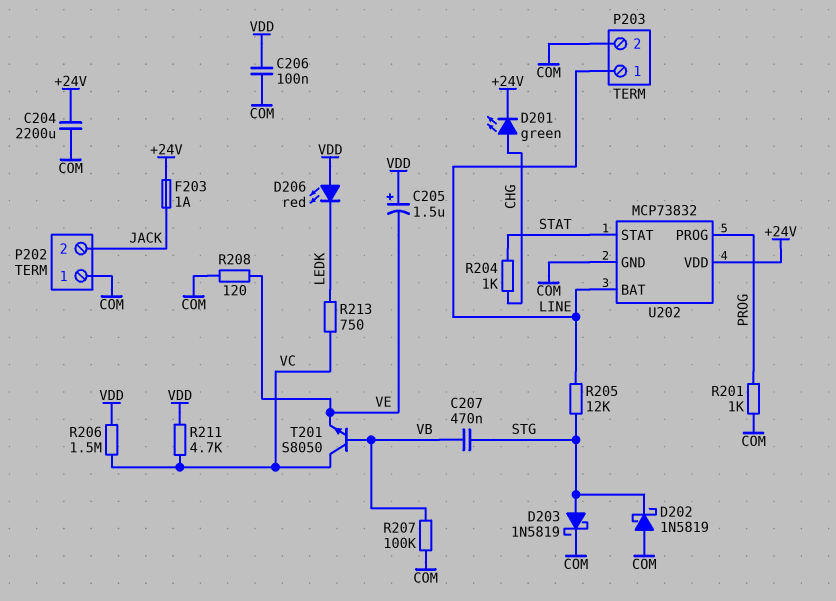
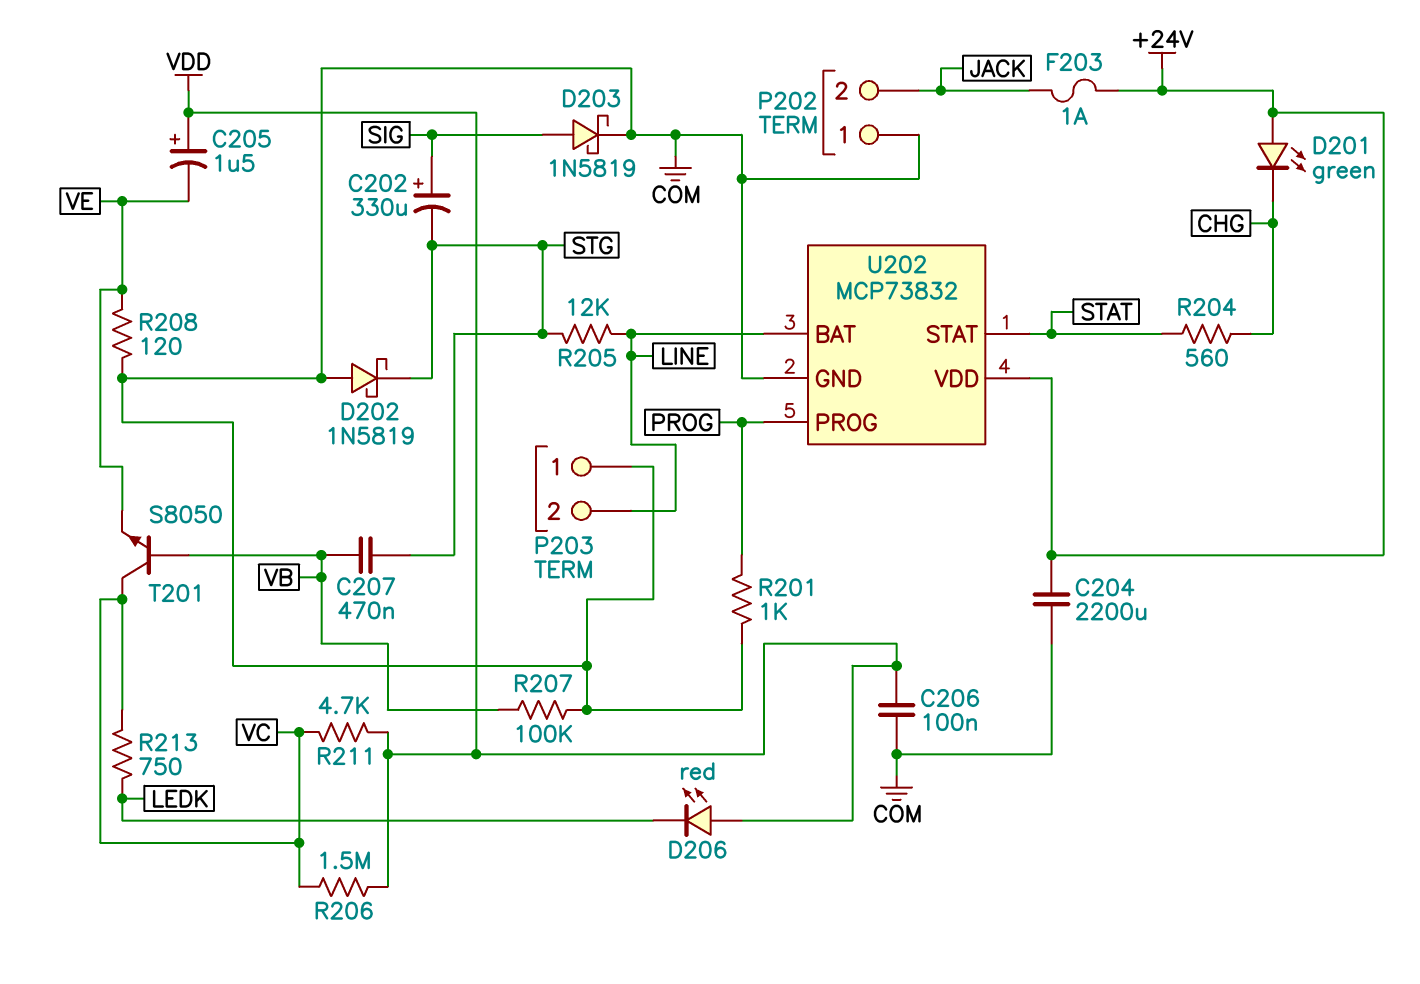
C202: none -> 330uF (plus SIG, minus STG)
D201: LED green (A CHG, K +24V) -> LED green (A +24V, K CHG)
D203: schottky 1N5819 (A STG, K COM) -> schottky 1N5819 (A SIG, K COM)
P203 pin 1: LINE -> COM
P203 pin 2: COM -> LINE
R204: 1k (CHG, STAT) -> 560 (CHG, STAT)

